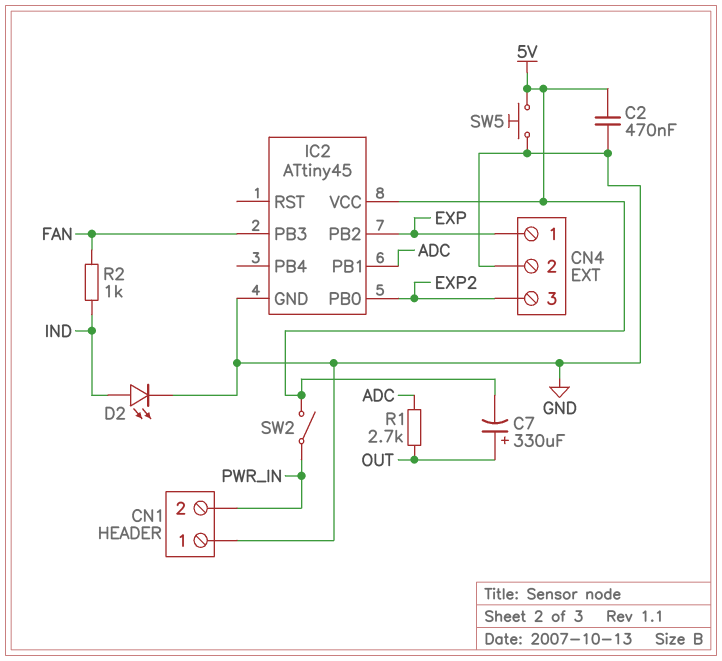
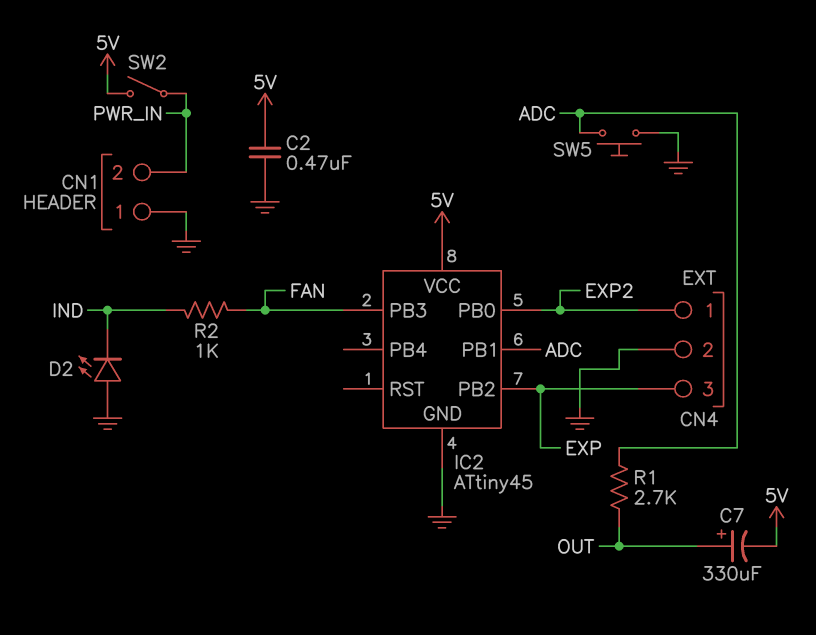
CN4 pin 1: EXP -> EXP2
CN4 pin 3: EXP2 -> EXP
D2: LED (A IND, K GND) -> LED (A GND, K IND)
SW5: button (5V, GND) -> button (ADC, GND)

